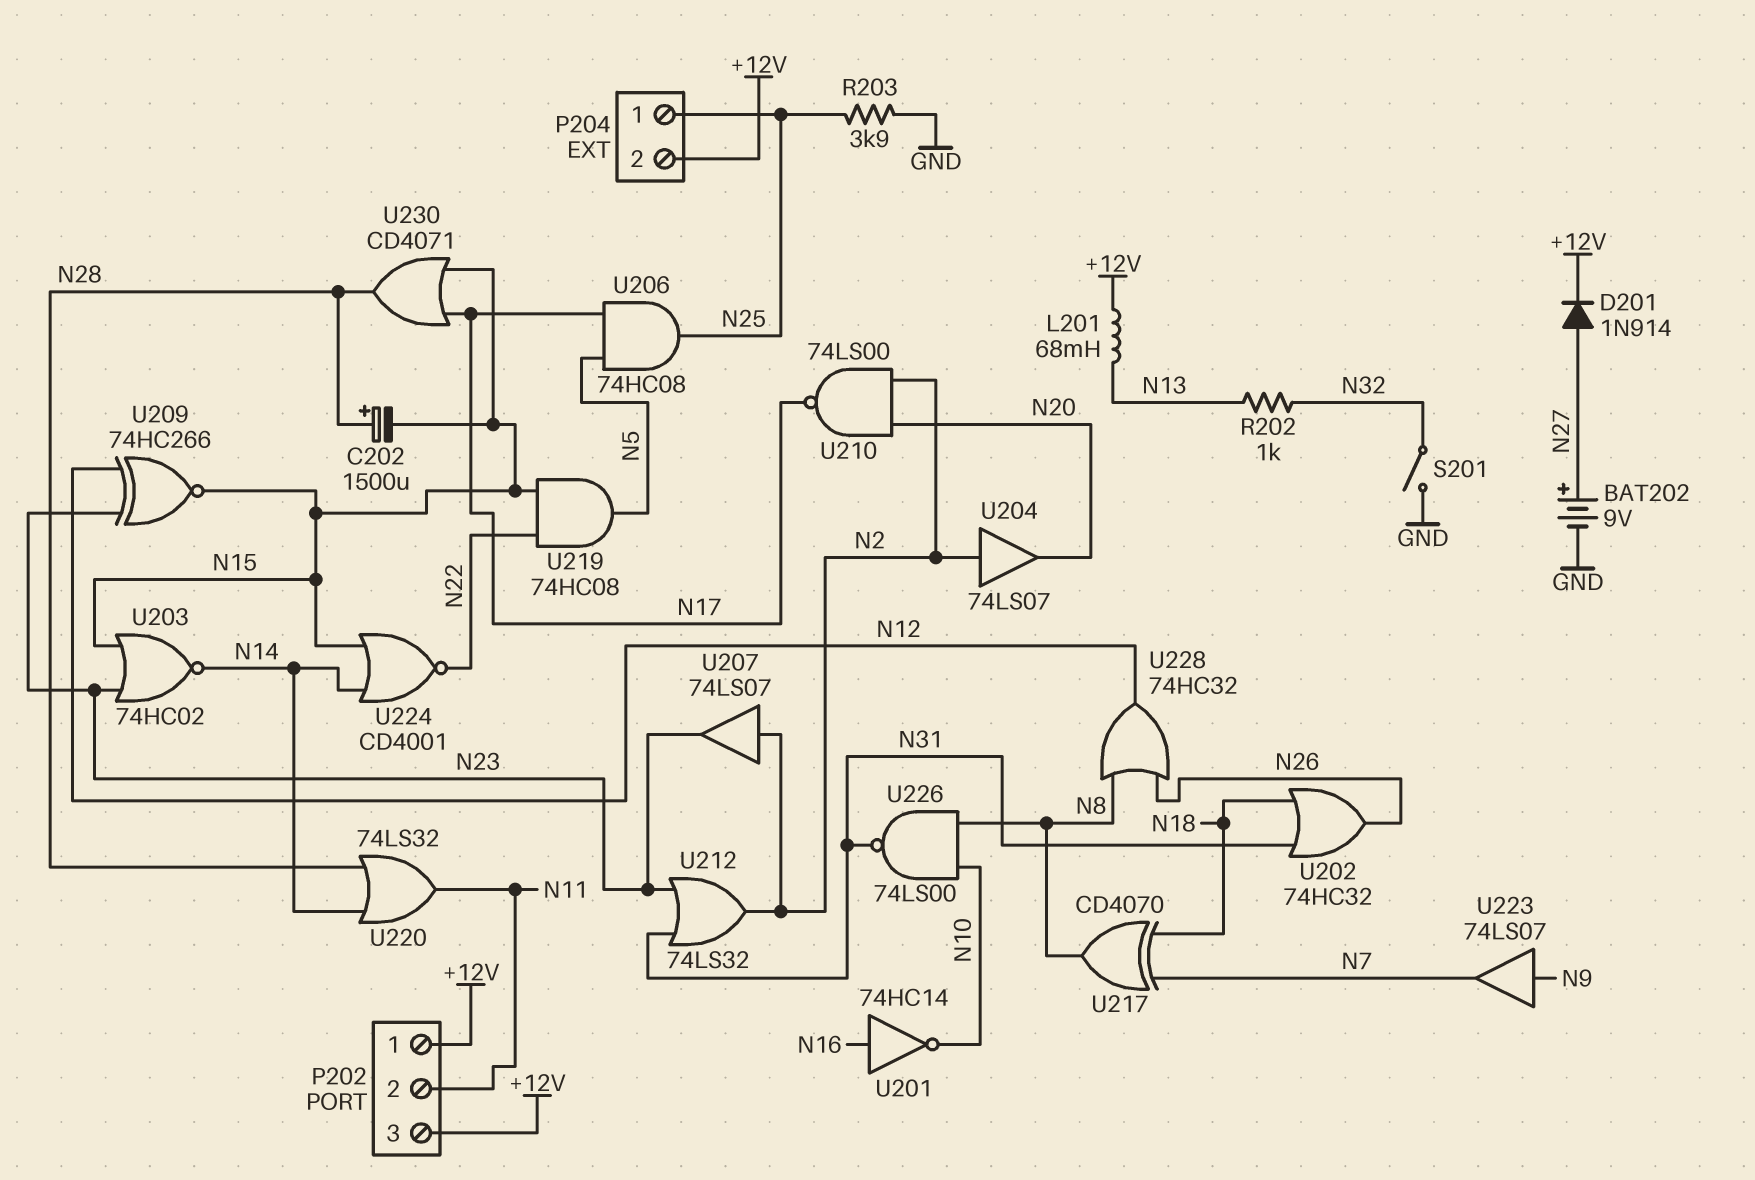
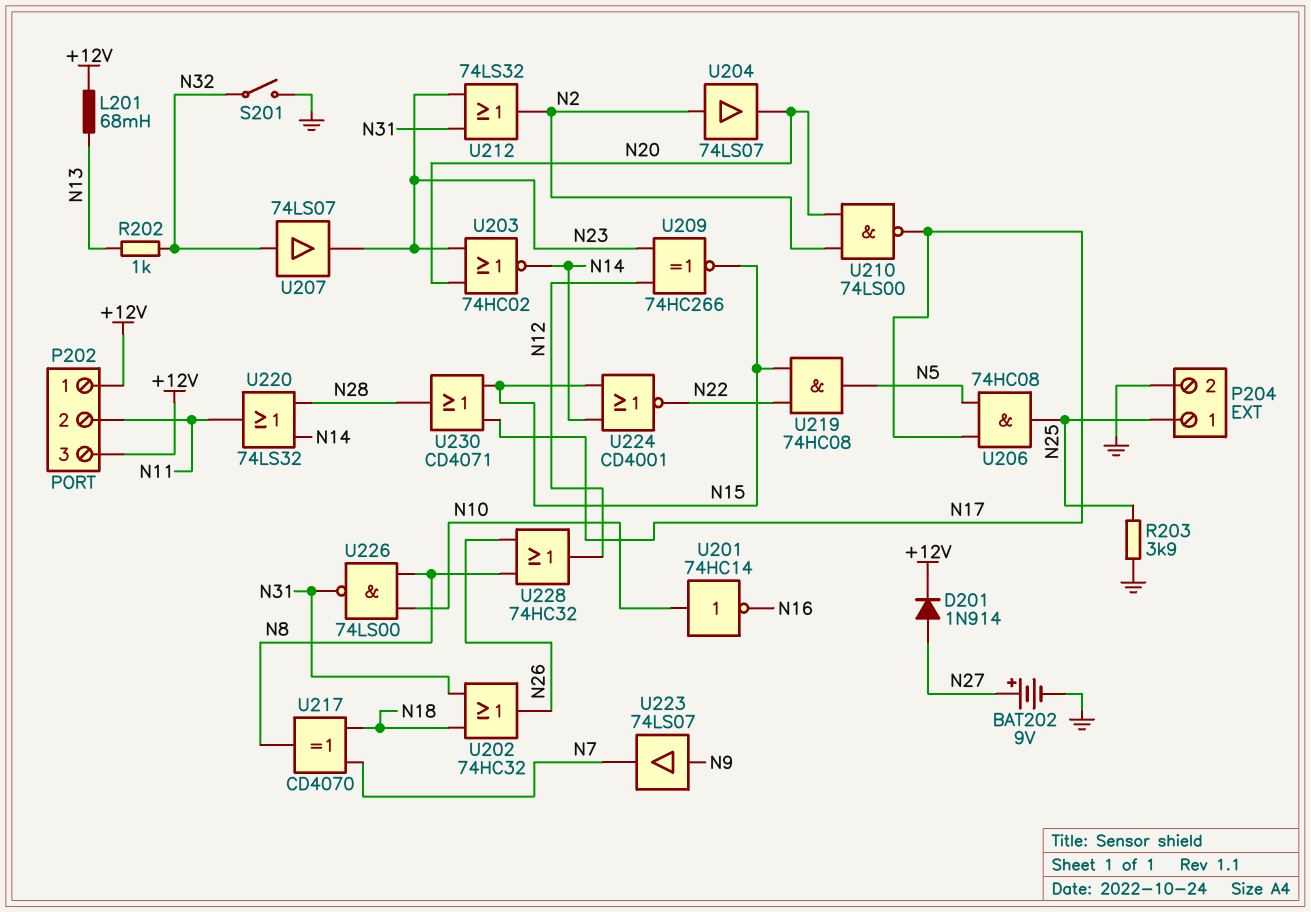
C202: 1500uF (plus N28, minus N15) -> none
P204 pin 2: +12V -> GND
U201: NOT 74HC14 (in N16, out N10) -> NOT 74HC14 (in N10, out N16)
U203: NOR 74HC02 (in N15, in N23, out N14) -> NOR 74HC02 (in N20, in N23, out N14)
U207: buffer 74LS07 (in N2, out N23) -> buffer 74LS07 (in N32, out N23)

